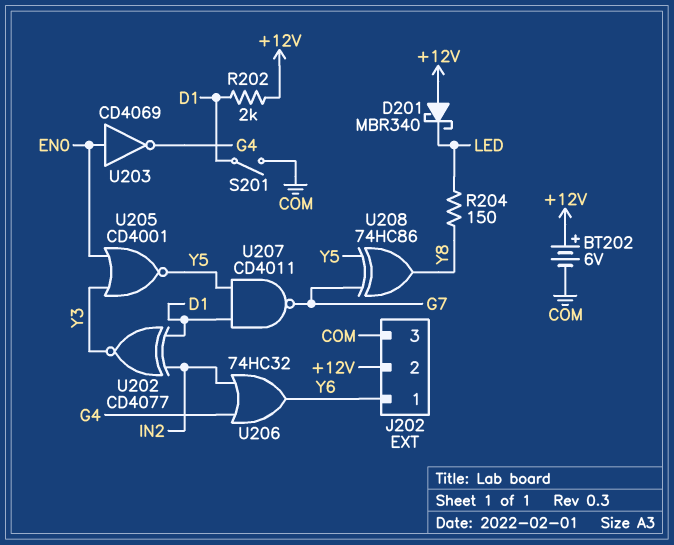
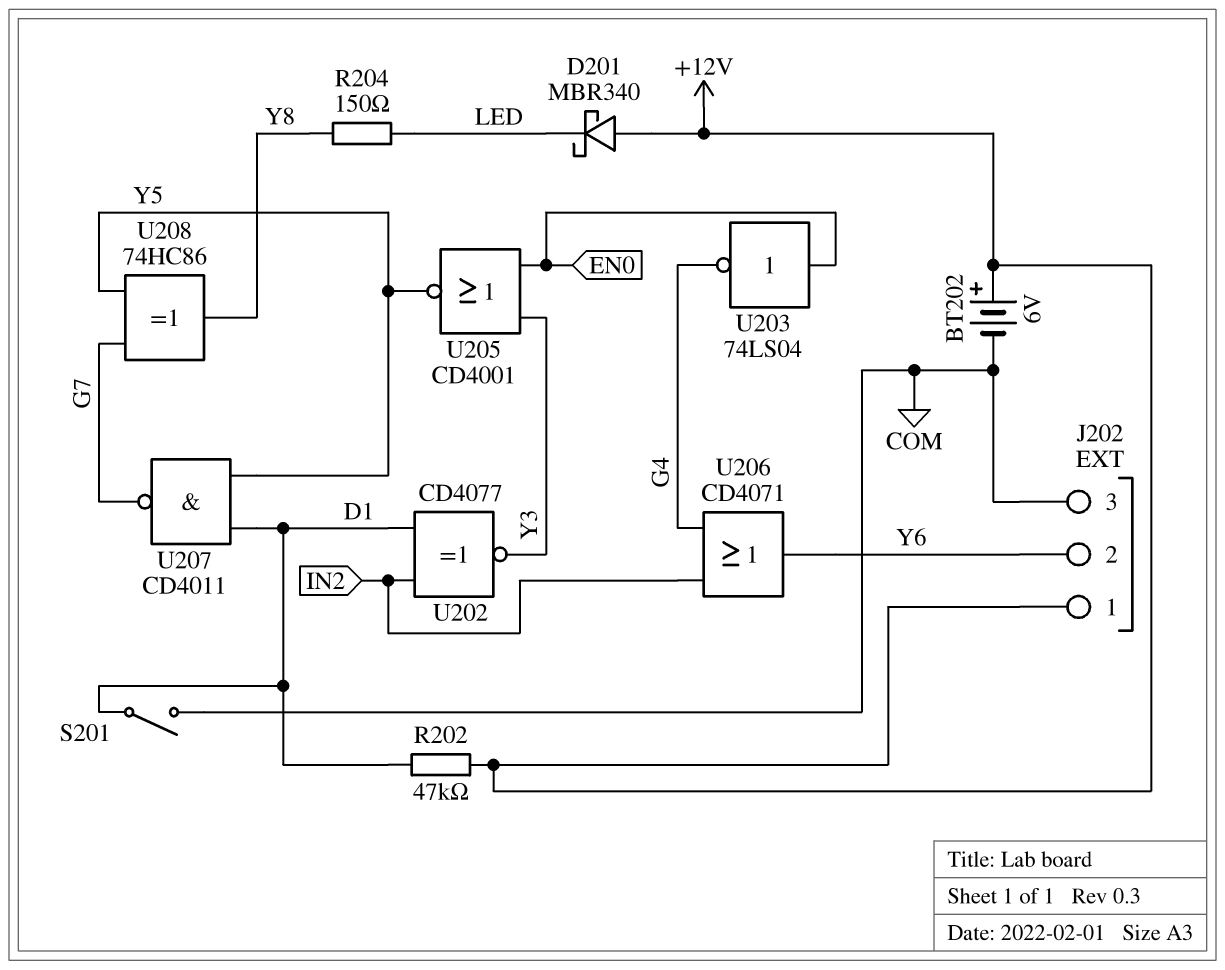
J202 pin 1: Y6 -> +12V
J202 pin 2: +12V -> Y6
R202: 2k (+12V, D1) -> 47k (+12V, D1)
U203: NOT CD4069 (in EN0, out G4) -> NOT 74LS04 (in EN0, out G4)
U206: OR 74HC32 (in G4, in IN2, out Y6) -> OR CD4071 (in G4, in IN2, out Y6)

